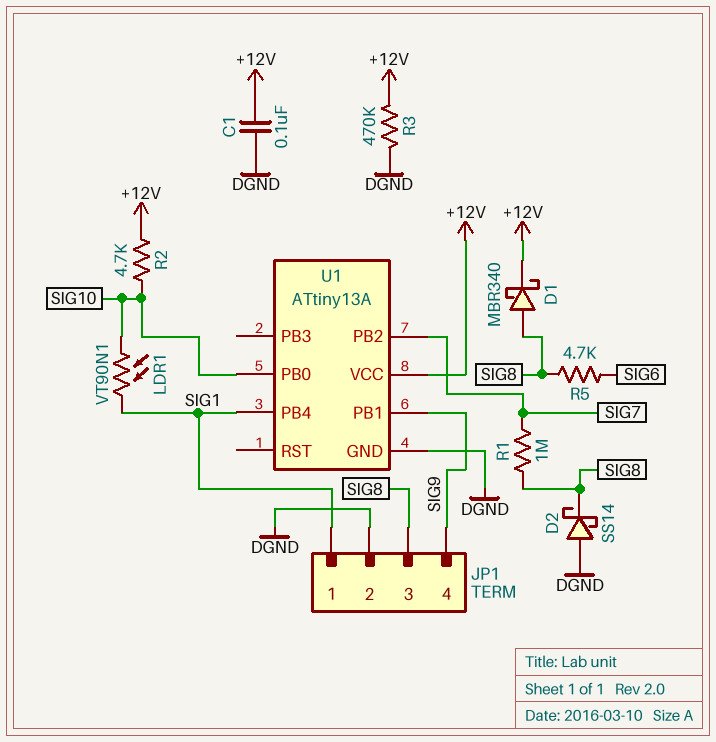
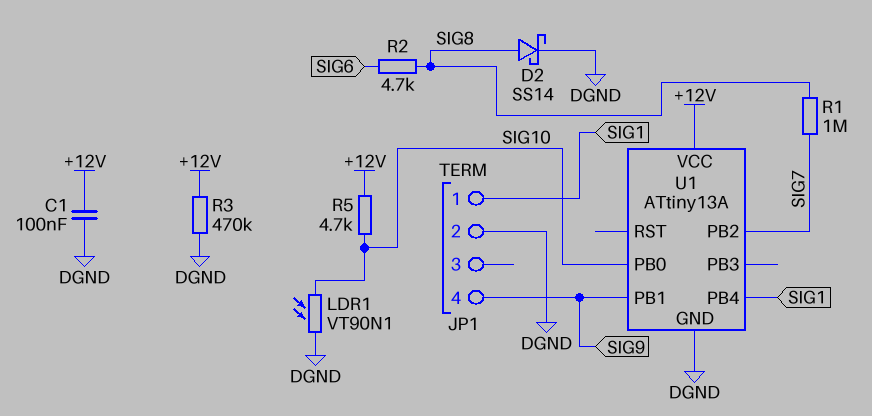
D1: schottky MBR340 (A SIG8, K +12V) -> none
D2: schottky SS14 (A DGND, K SIG8) -> schottky SS14 (A SIG8, K DGND)
JP1 pin 3: SIG8 -> none
LDR1: VT90N1 (SIG1, SIG10) -> VT90N1 (DGND, SIG10)
R2: 4.7k (+12V, SIG10) -> 4.7k (SIG6, SIG8)
R5: 4.7k (SIG6, SIG8) -> 4.7k (+12V, SIG10)

